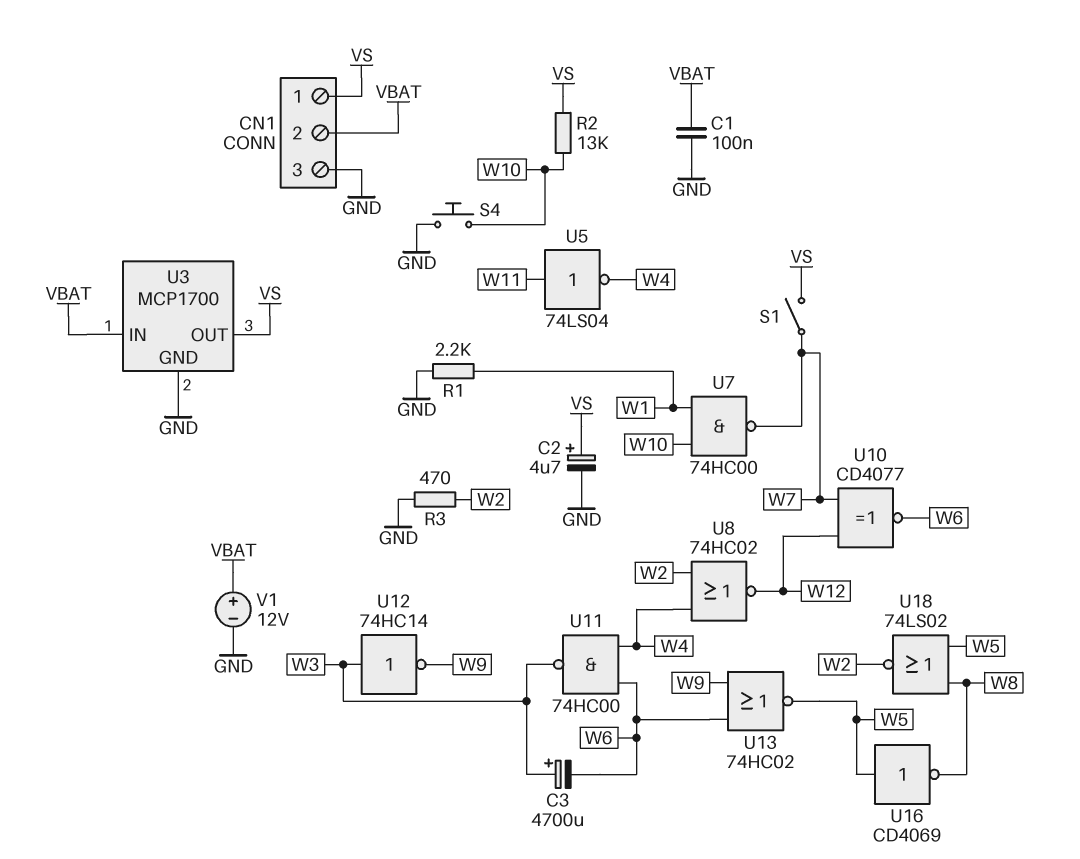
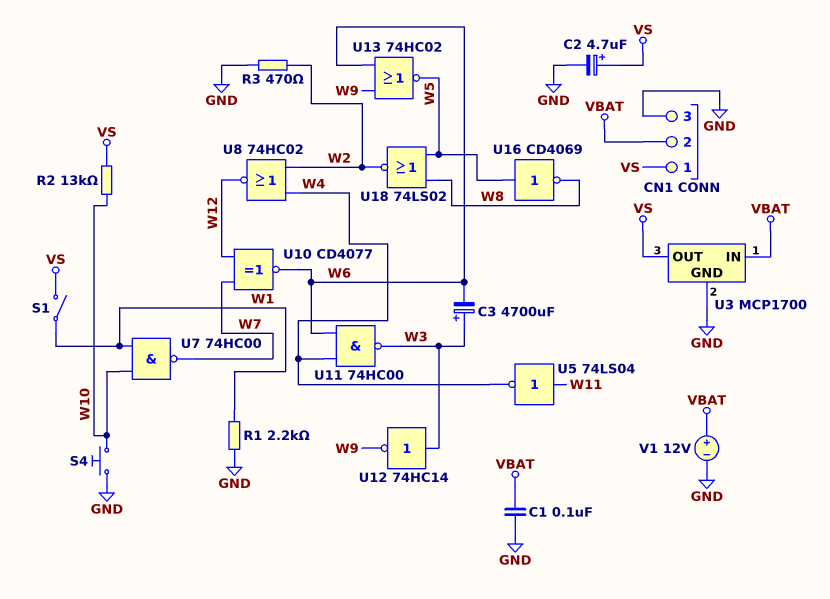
S1: switch (VS, W7) -> switch (VS, W1)

